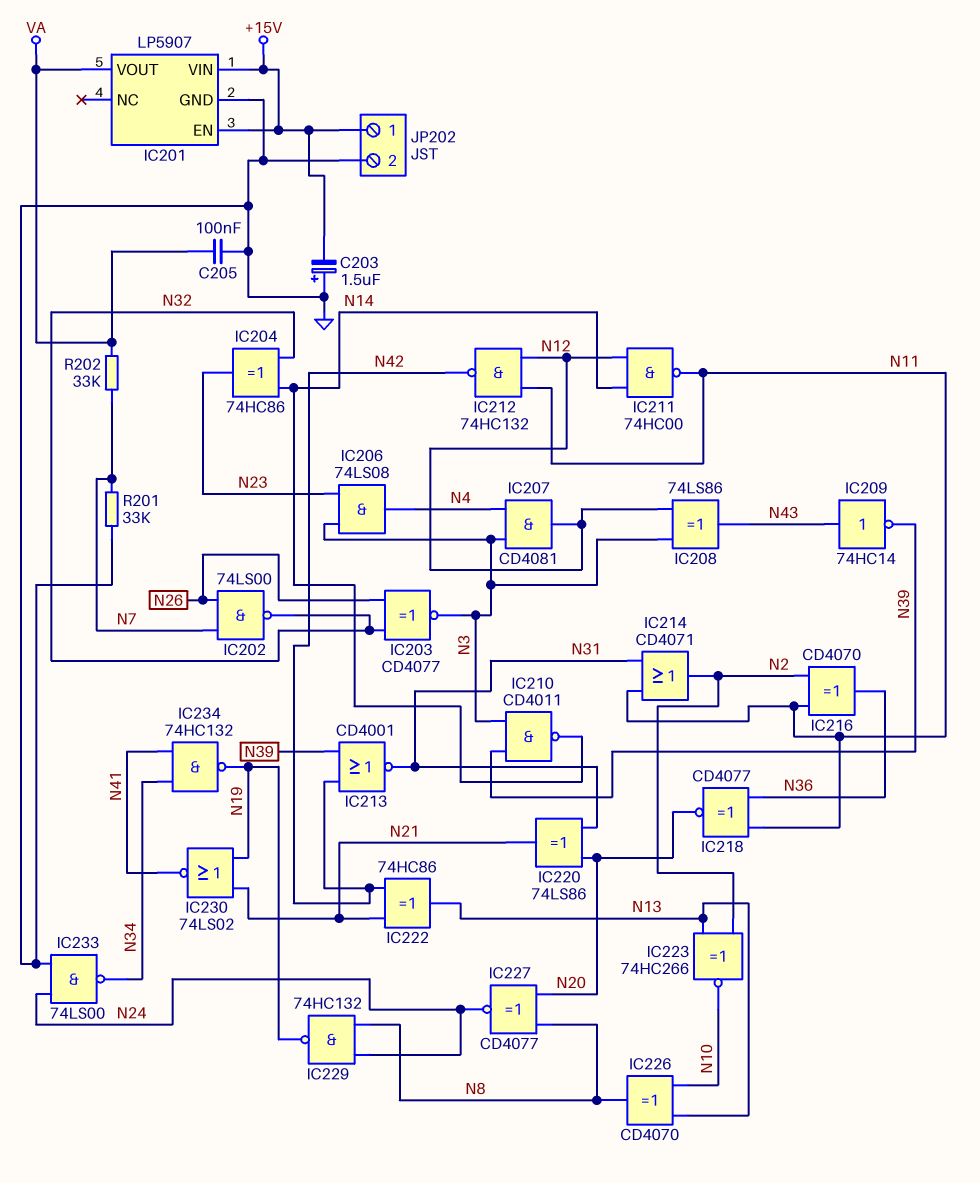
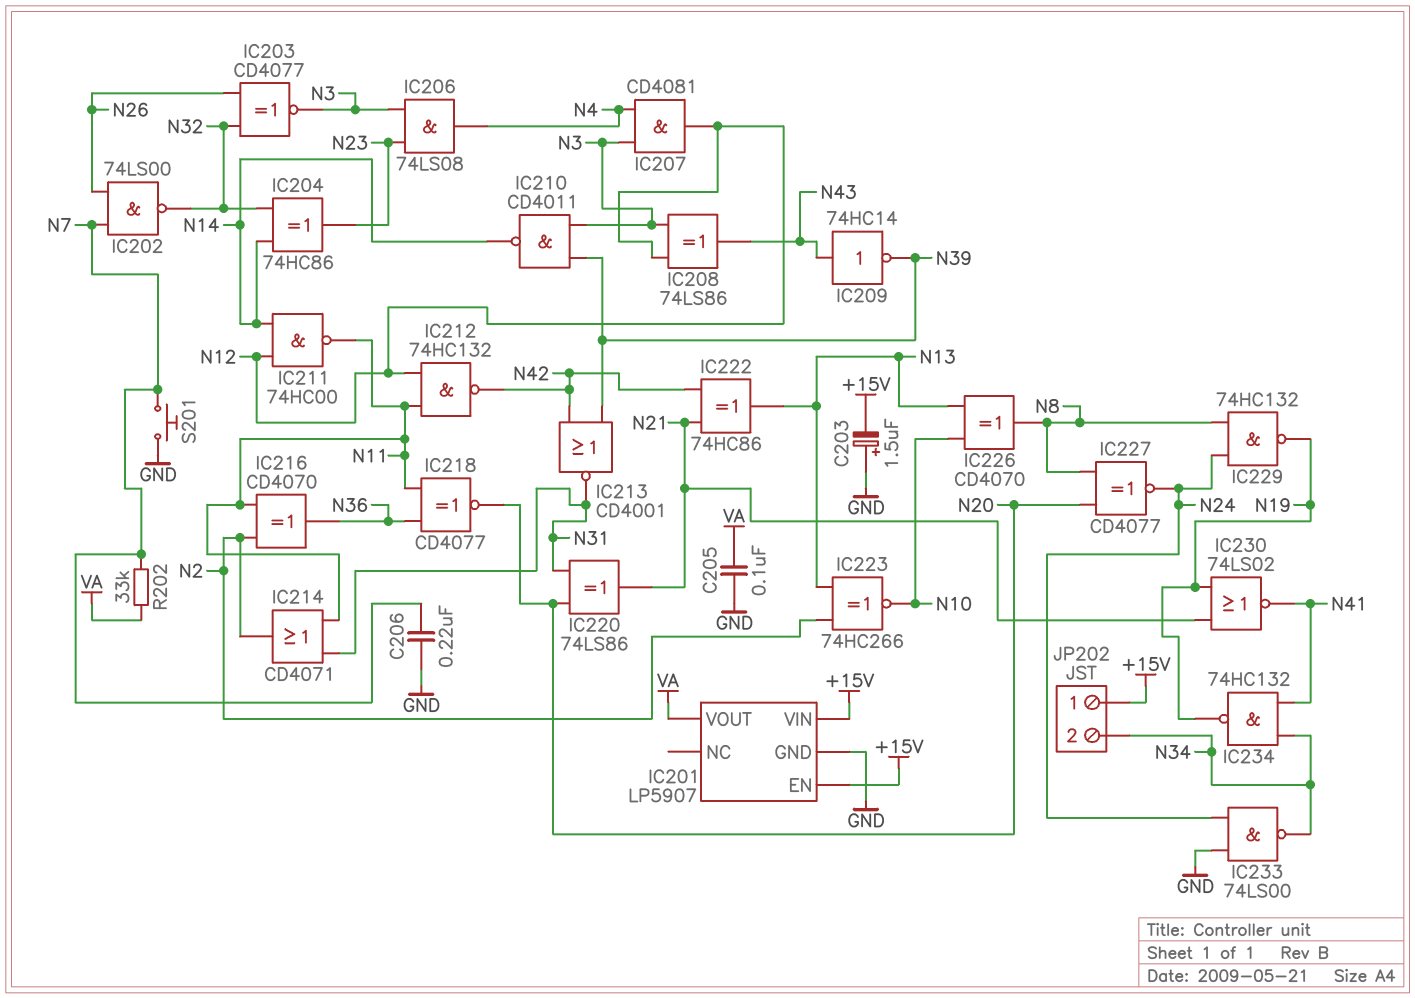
C206: none -> 220nF (GND, N7)
JP202 pin 2: GND -> N34
R201: 33k (GND, N7) -> none
S201: none -> button (GND, N7)

